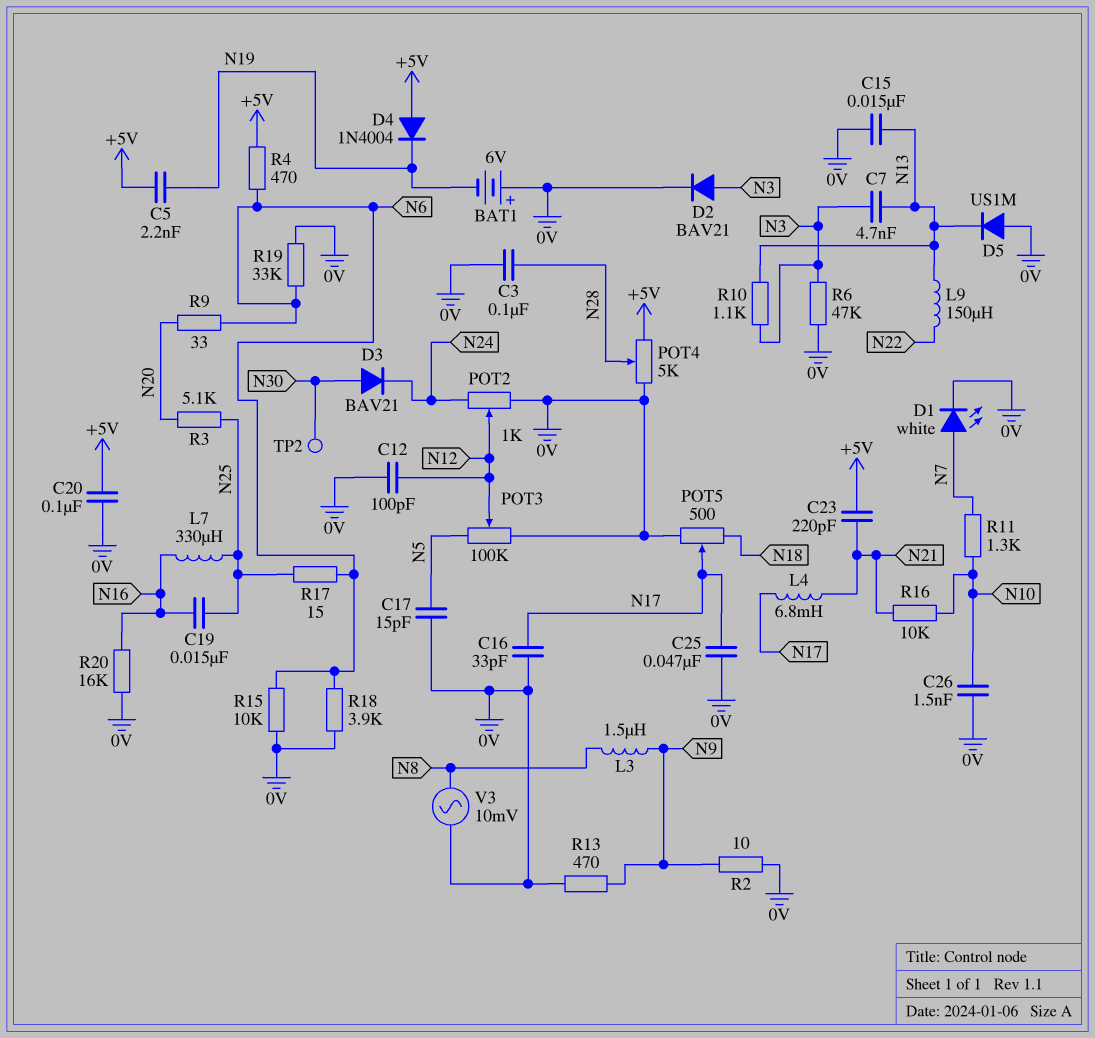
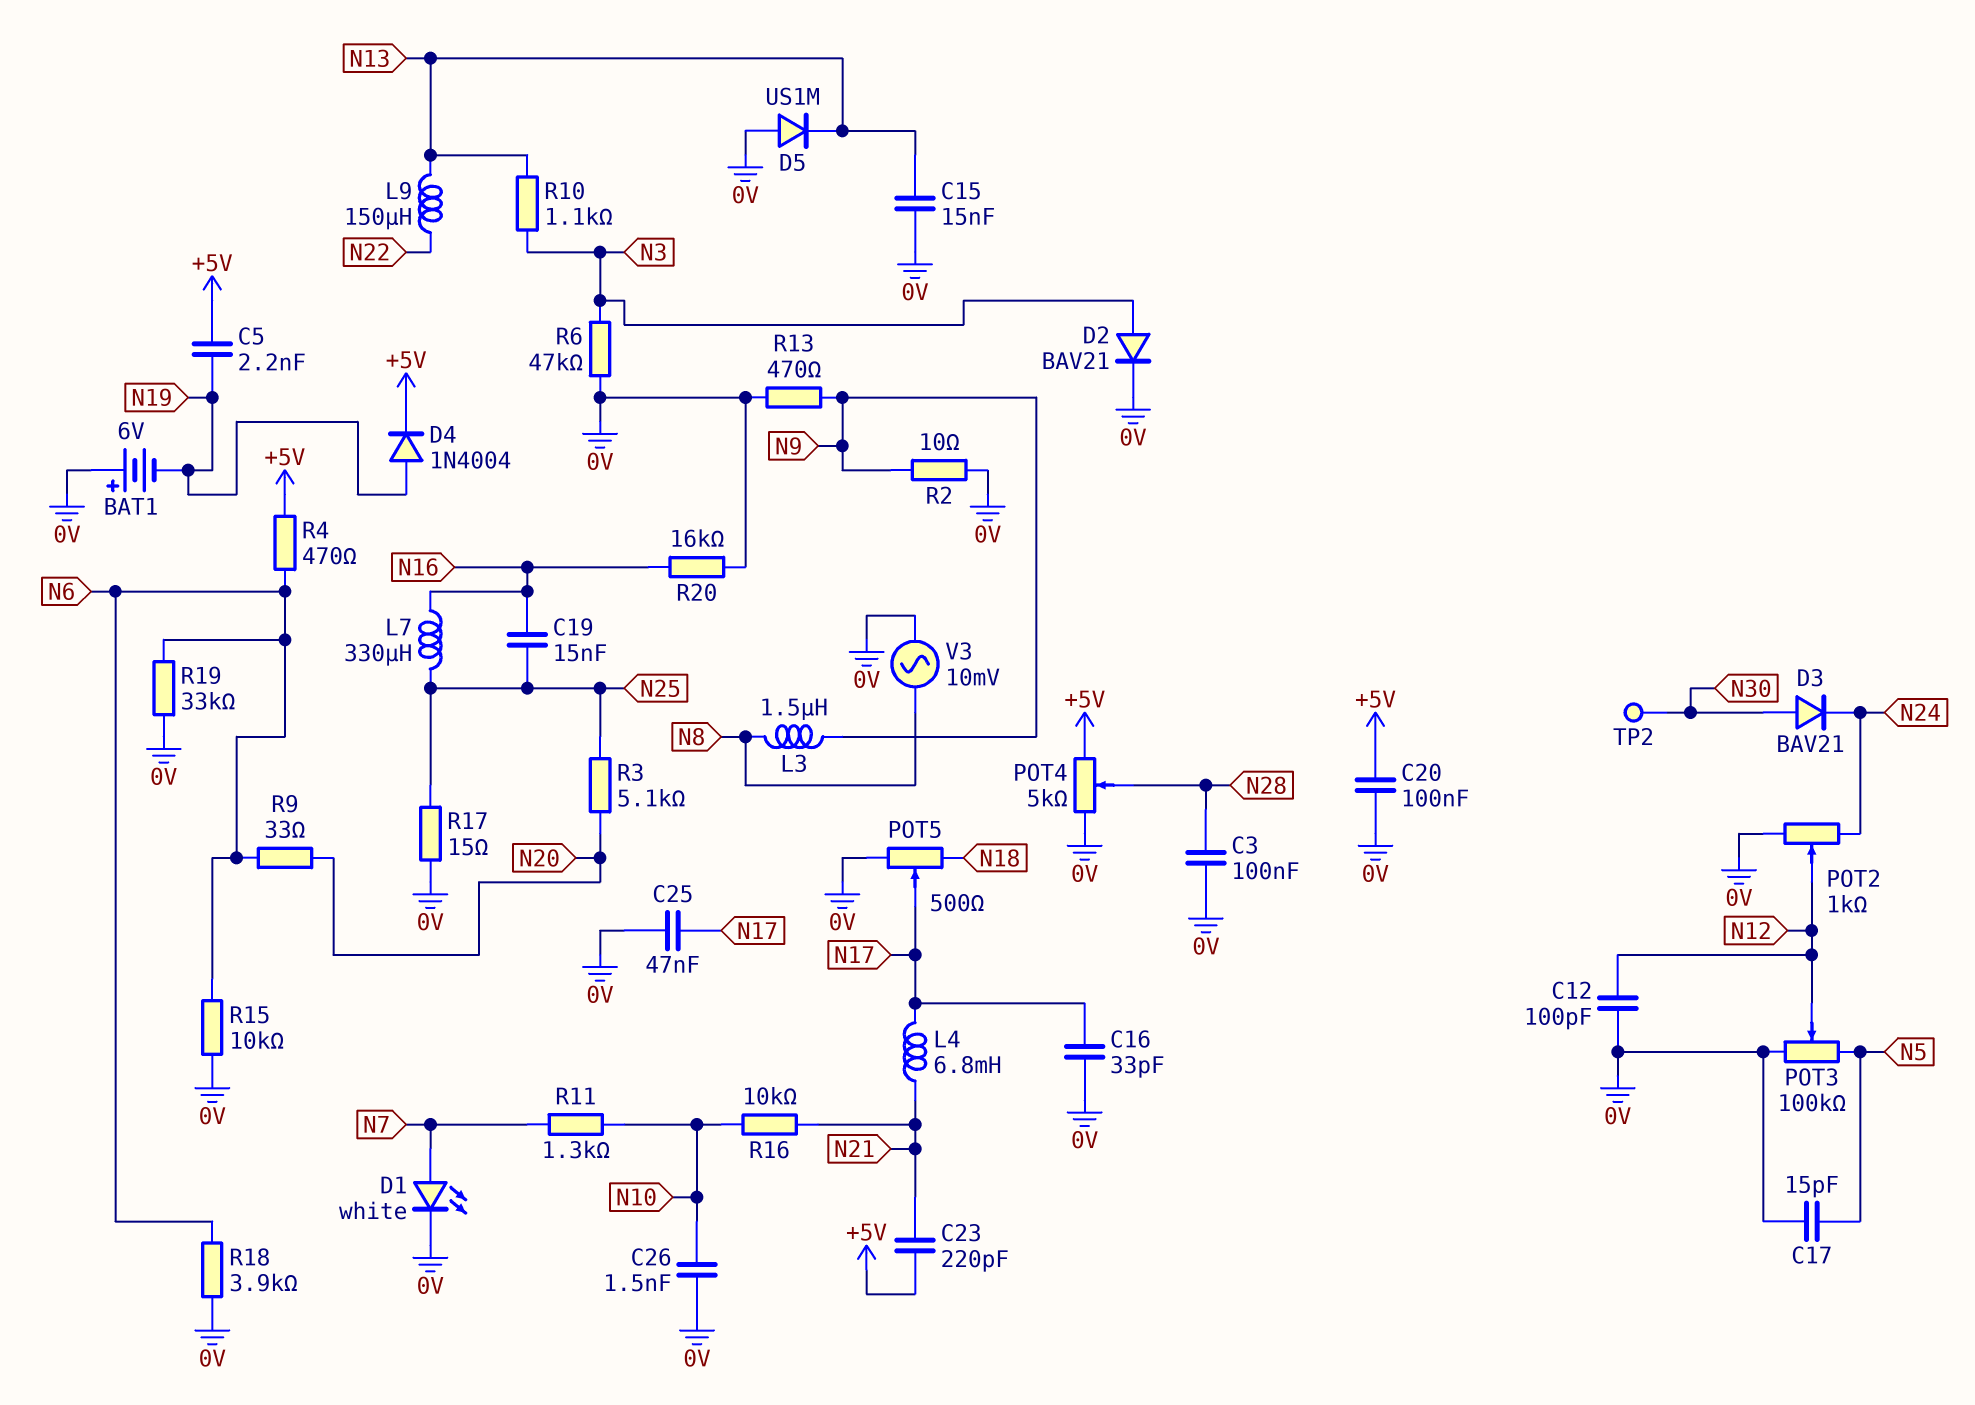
C7: 4.7nF (N3, N13) -> none
D4: diode 1N4004 (A +5V, K N19) -> diode 1N4004 (A N19, K +5V)
R17: 15 (N6, N25) -> 15 (0V, N25)

